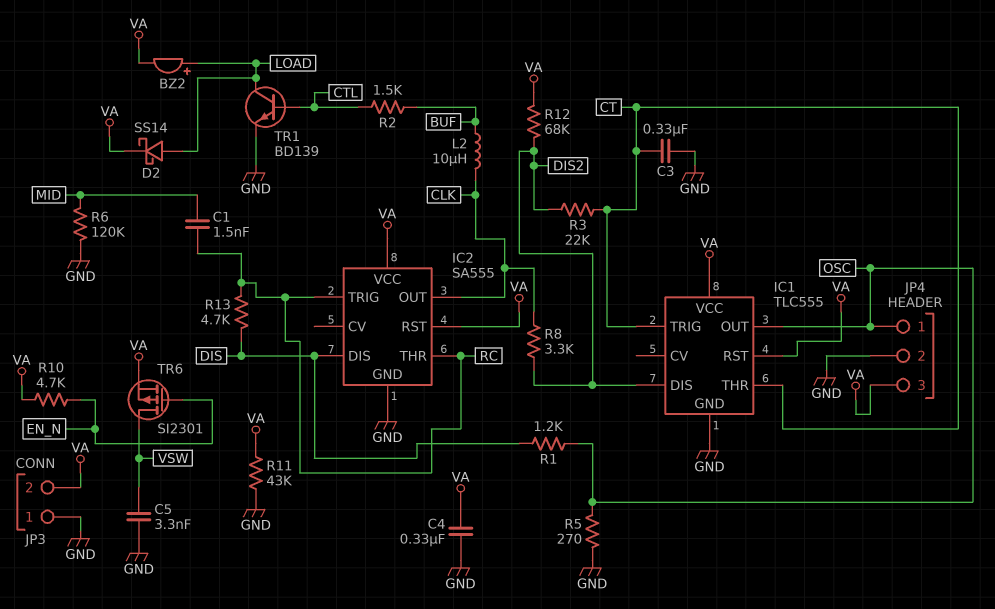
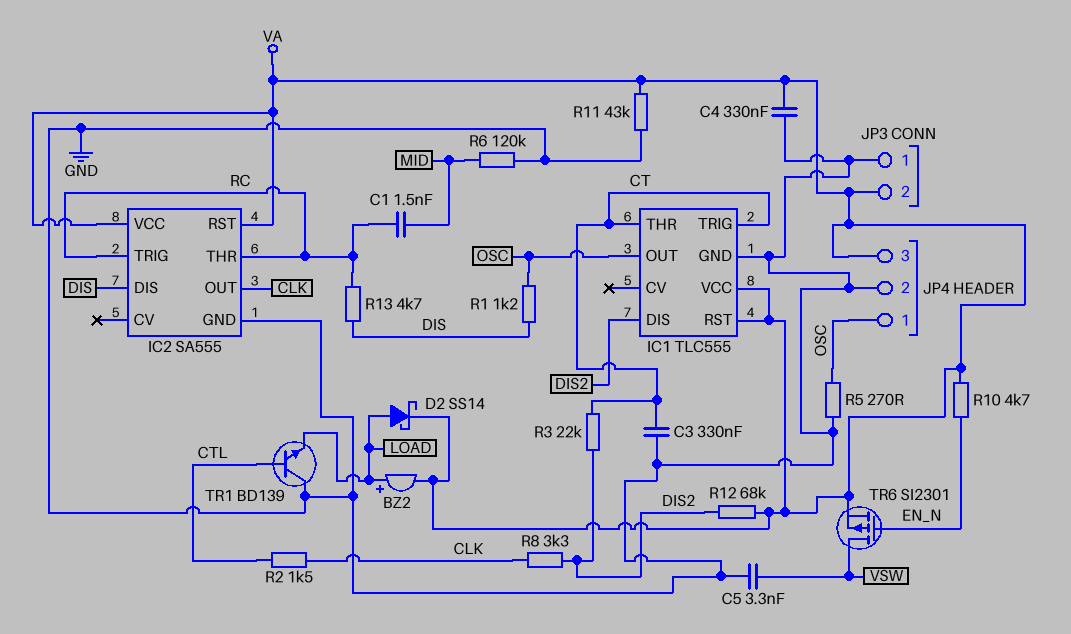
L2: 10uH (BUF, CLK) -> none
R2: 1.5k (BUF, CTL) -> 1.5k (CLK, CTL)
TR1: NPN BD139 (B CTL, C LOAD, E GND) -> NPN BD139 (B CTL, C GND, E LOAD)

